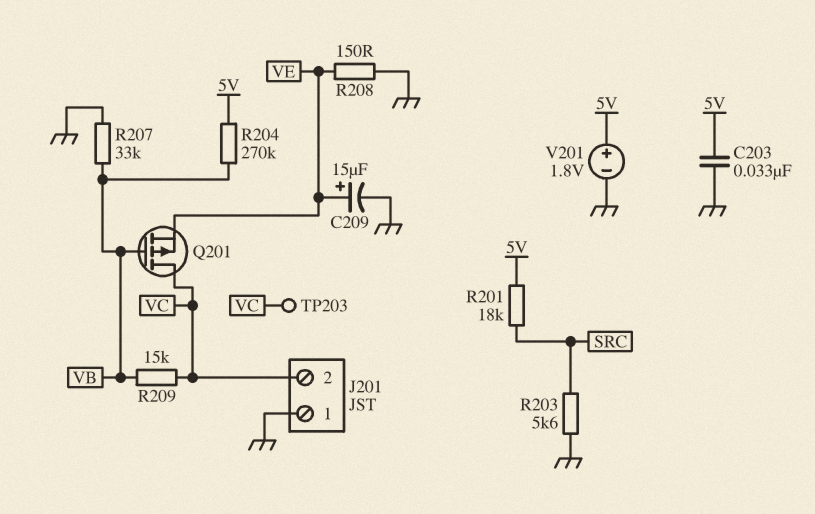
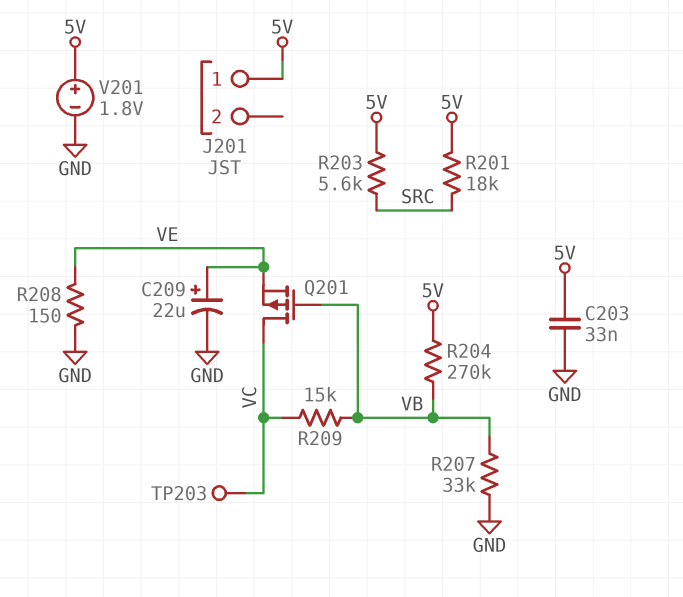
C209: 15uF (plus VE, minus GND) -> 22uF (plus VE, minus GND)
J201 pin 1: GND -> 5V
J201 pin 2: VC -> none
R203: 5.6k (GND, SRC) -> 5.6k (5V, SRC)

